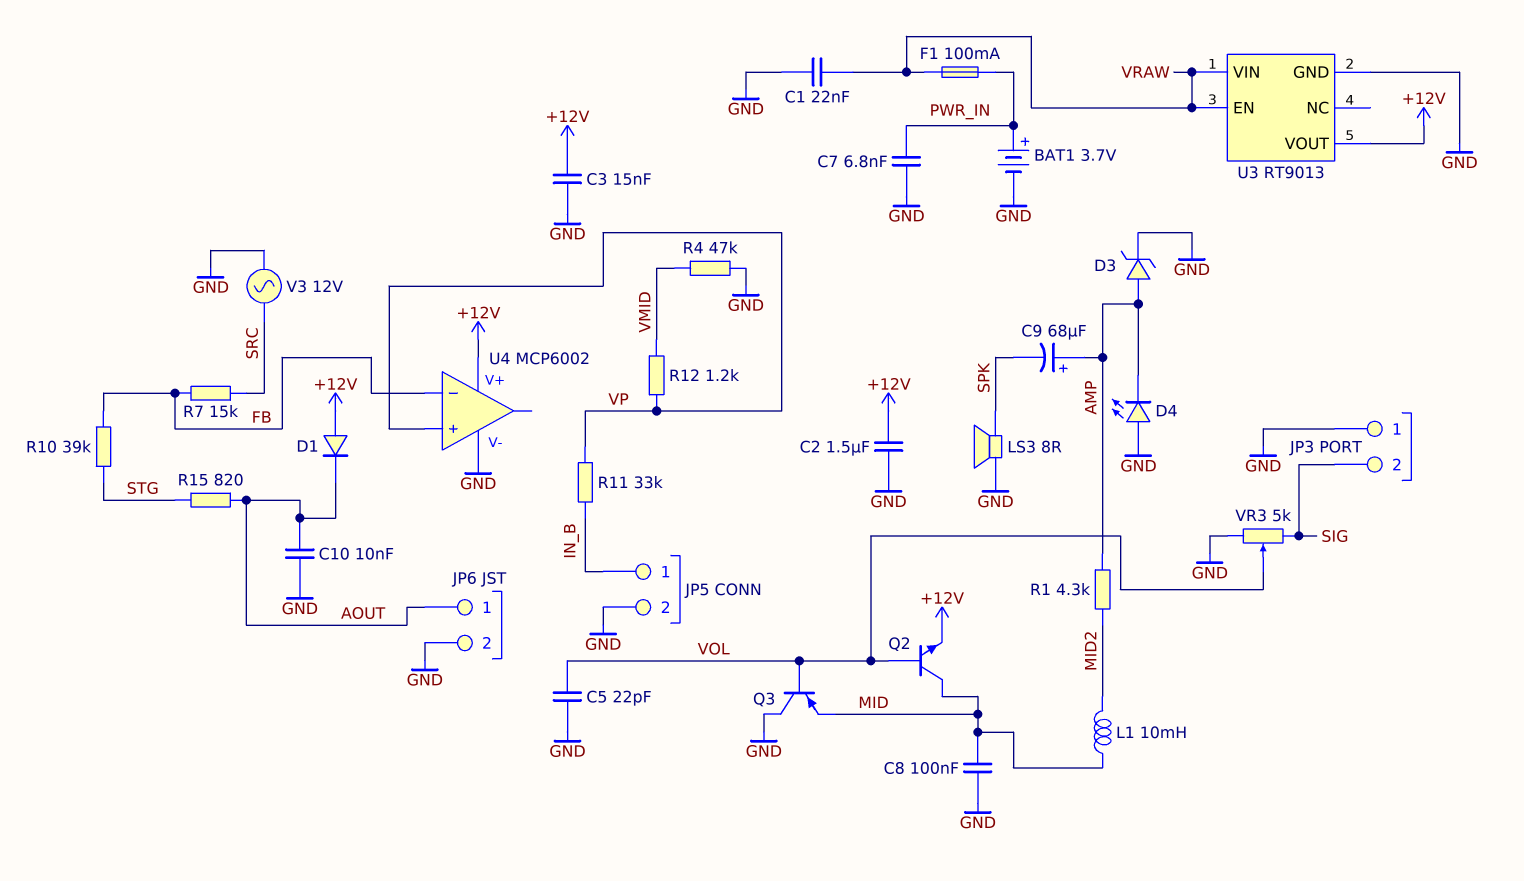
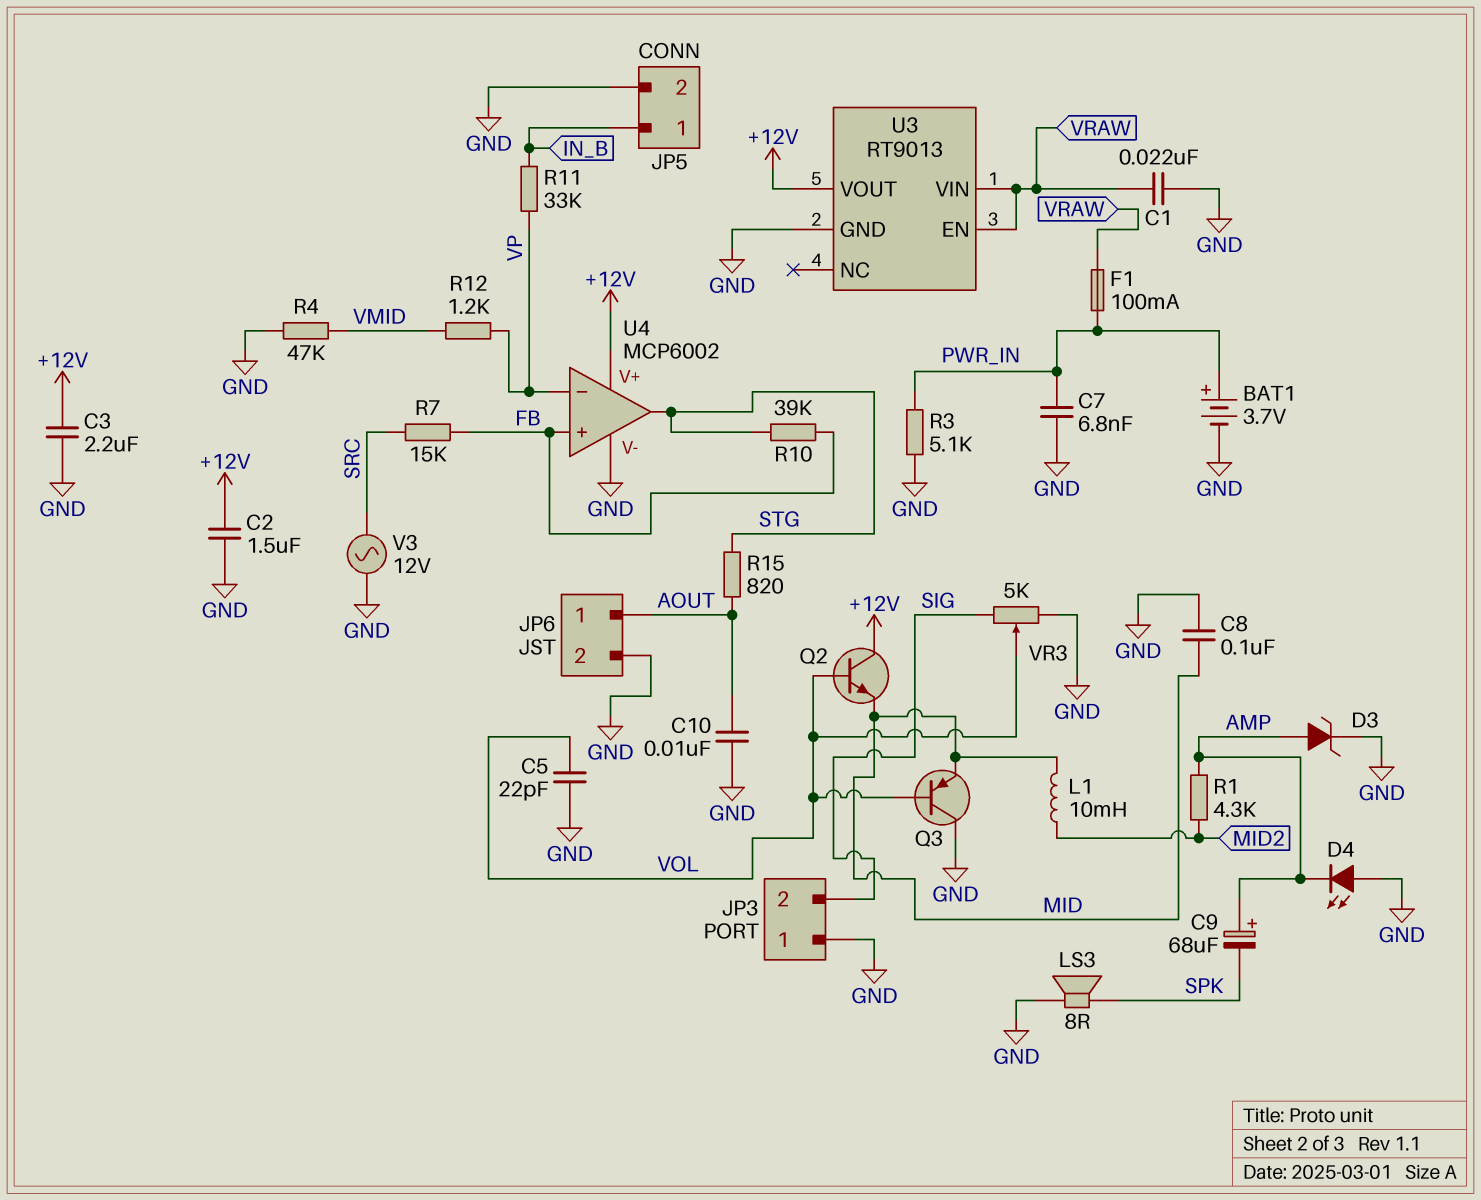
C3: 15nF (+12V, GND) -> 2.2uF (+12V, GND)
D1: diode (A +12V, K AOUT) -> none
Q2: NPN (B VOL, C MID, E +12V) -> NPN (B VOL, C +12V, E MID)
R3: none -> 5.1k (GND, PWR_IN)
U4 pin in+: VP -> FB
U4 pin in-: FB -> VP
U4 pin out: none -> STG

